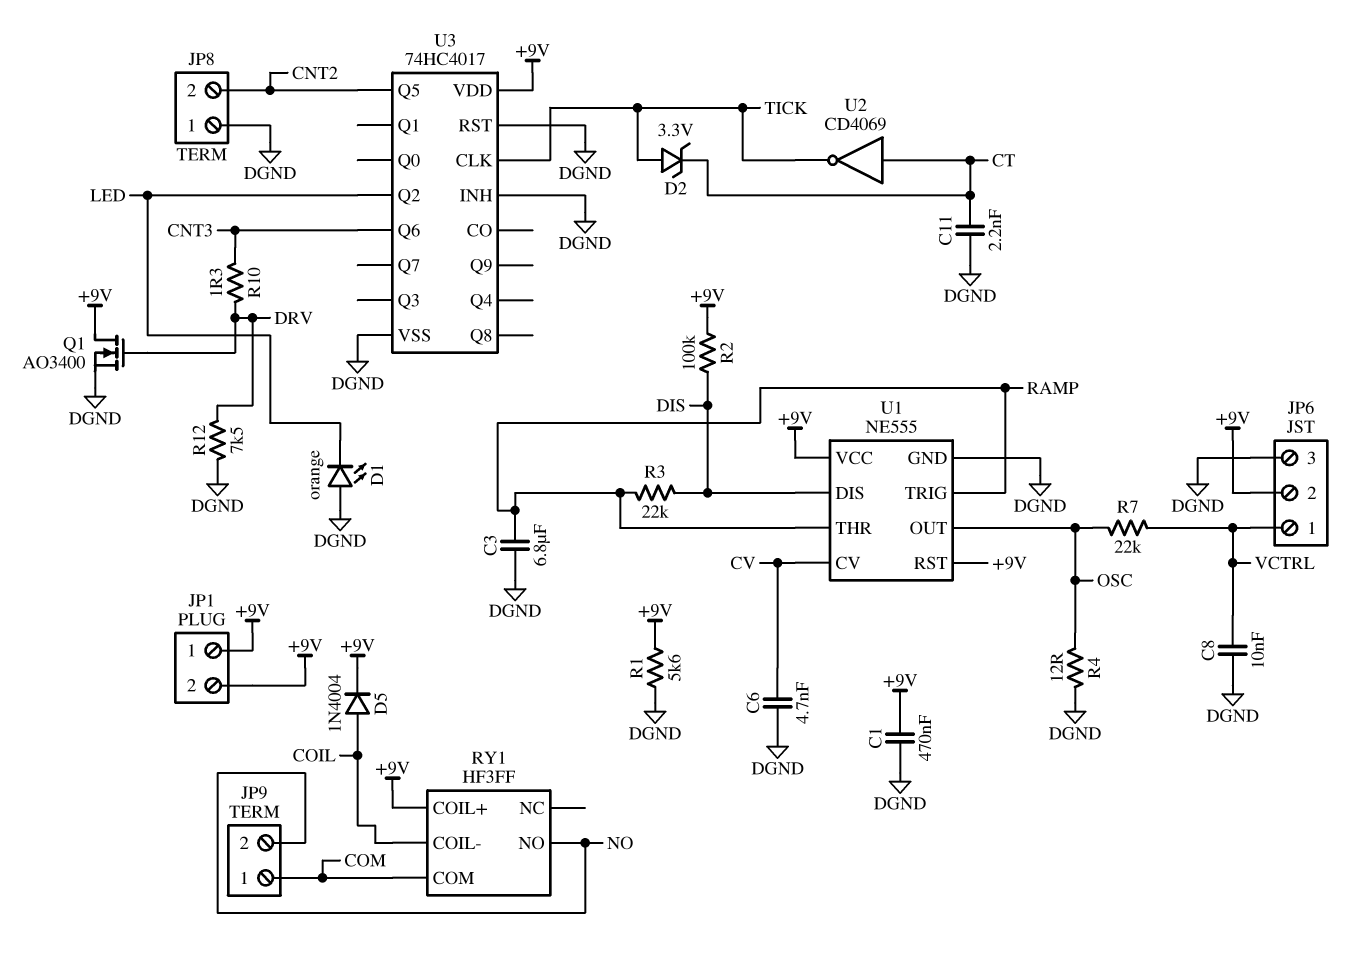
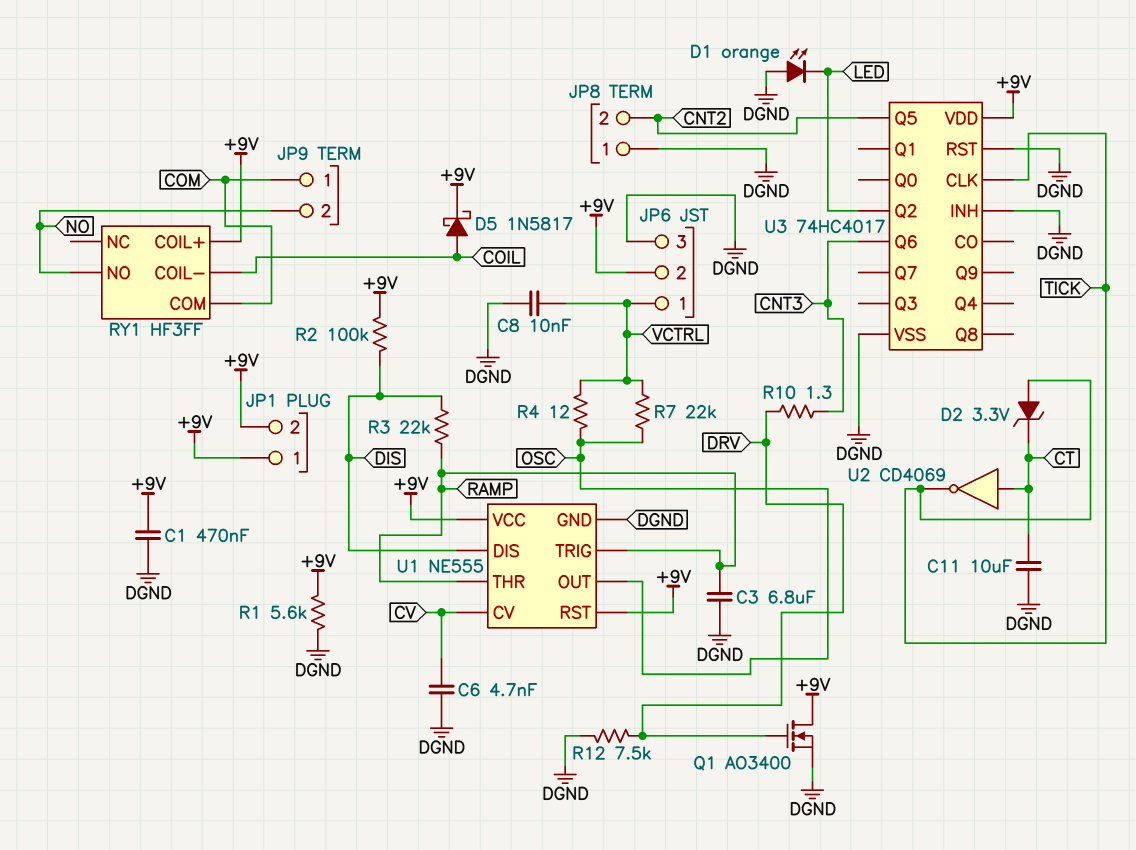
C11: 2.2nF (CT, DGND) -> 10uF (CT, DGND)
D5: diode 1N4004 (A COIL, K +9V) -> schottky 1N5817 (A COIL, K +9V)
R4: 12 (DGND, OSC) -> 12 (OSC, VCTRL)

